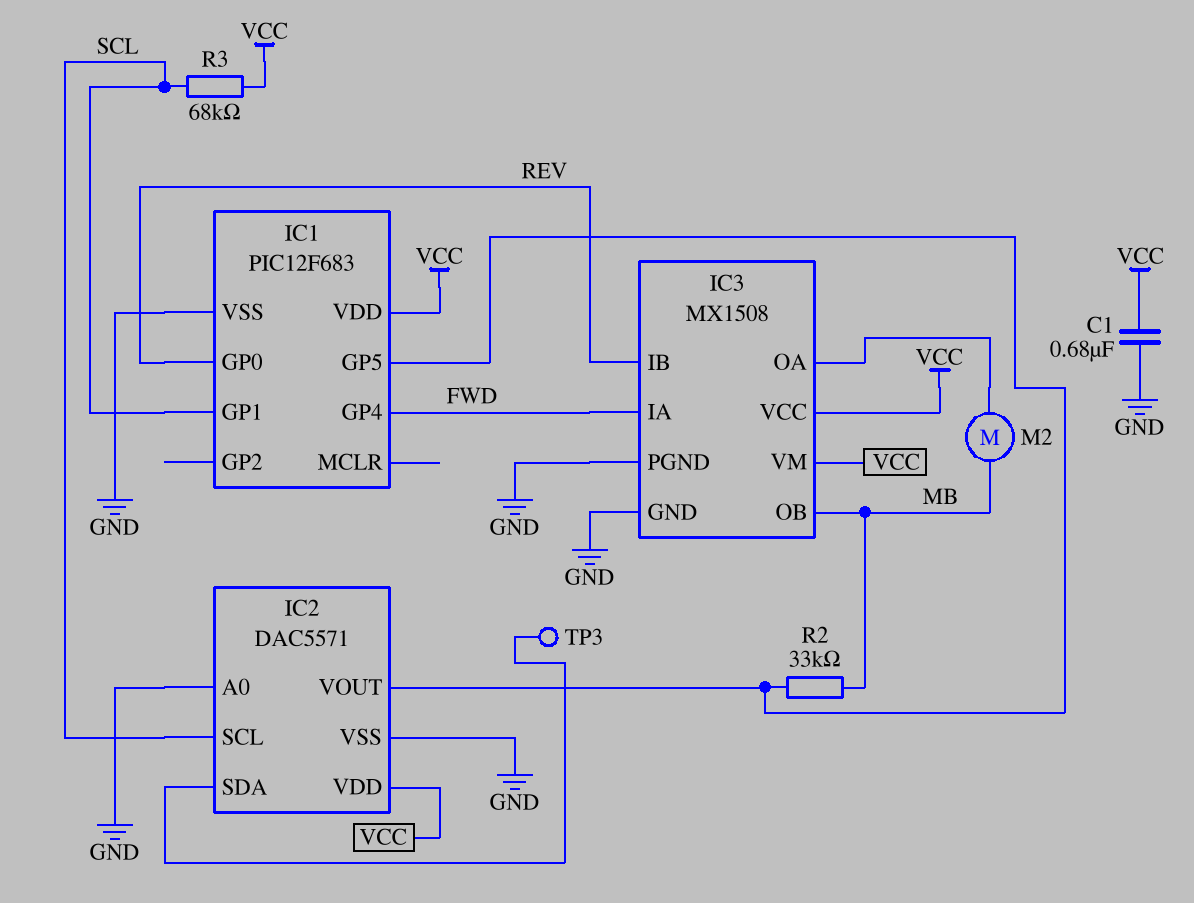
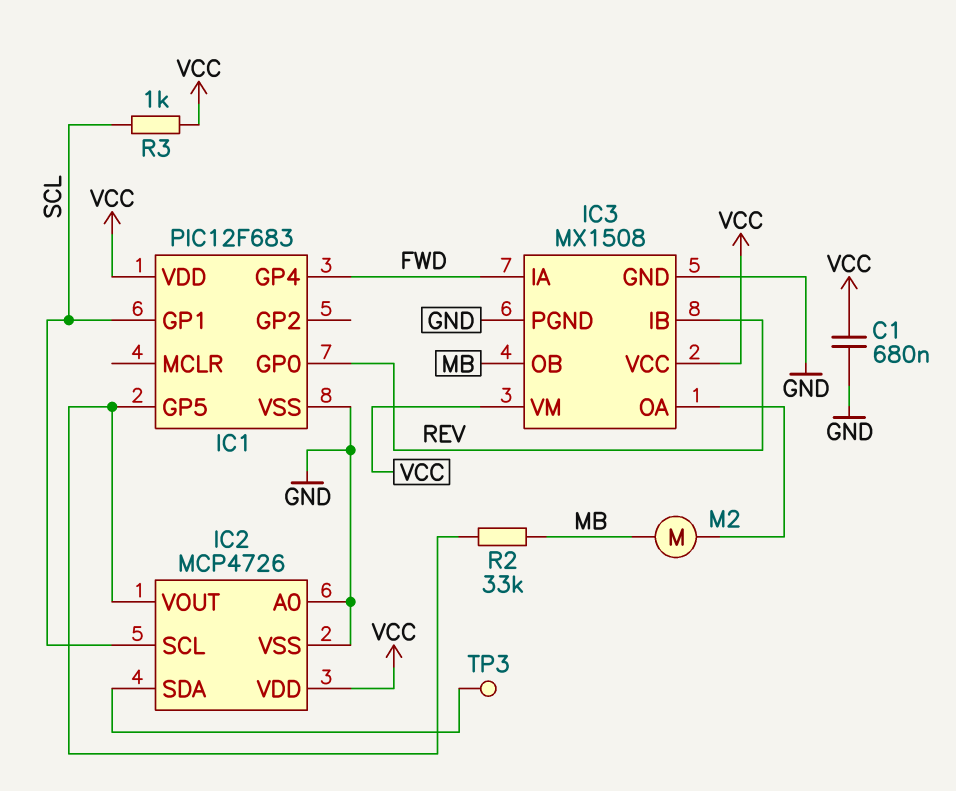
IC2: DAC5571 -> MCP4726
R3: 68k (SCL, VCC) -> 1k (SCL, VCC)

